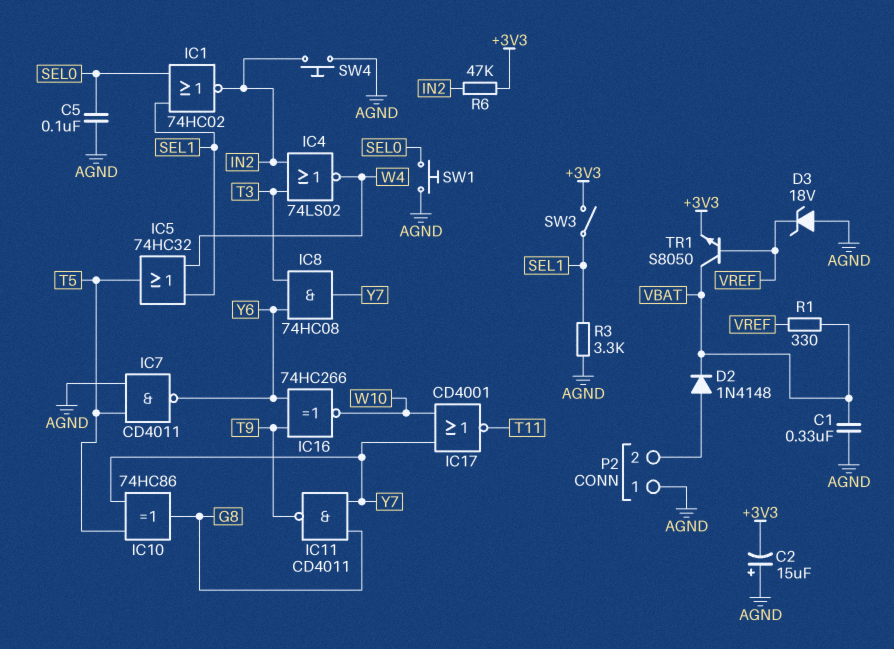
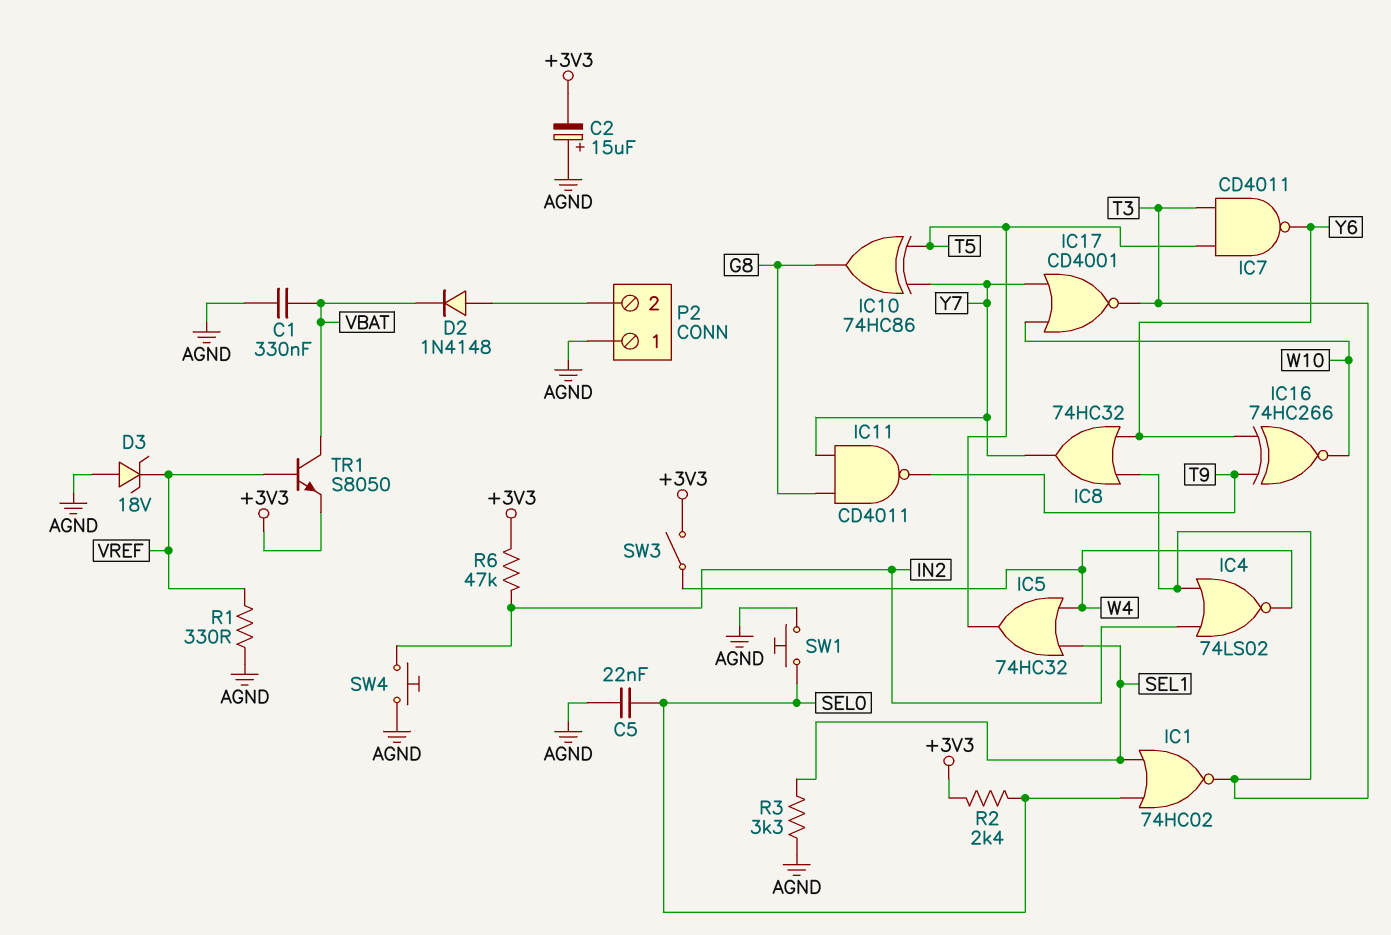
C5: 100nF (AGND, SEL0) -> 22nF (AGND, SEL0)
IC1: NOR 74HC02 (in SEL0, in SEL1, out IN2) -> NOR 74HC02 (in SEL0, in SEL1, out T3)
IC7: NAND CD4011 (in AGND, in T5, out Y6) -> NAND CD4011 (in T3, in T5, out Y6)
IC8: AND 74HC08 (in T3, in Y6, out Y7) -> OR 74HC32 (in T3, in Y6, out Y7)
IC17: NOR CD4001 (in W10, in Y7, out T11) -> NOR CD4001 (in W10, in Y7, out T3)
R1: 330 (VBAT, VREF) -> 330 (AGND, VREF)
R2: none -> 2.4k (+3V3, SEL0)
SW3: switch (+3V3, SEL1) -> switch (+3V3, W4)

